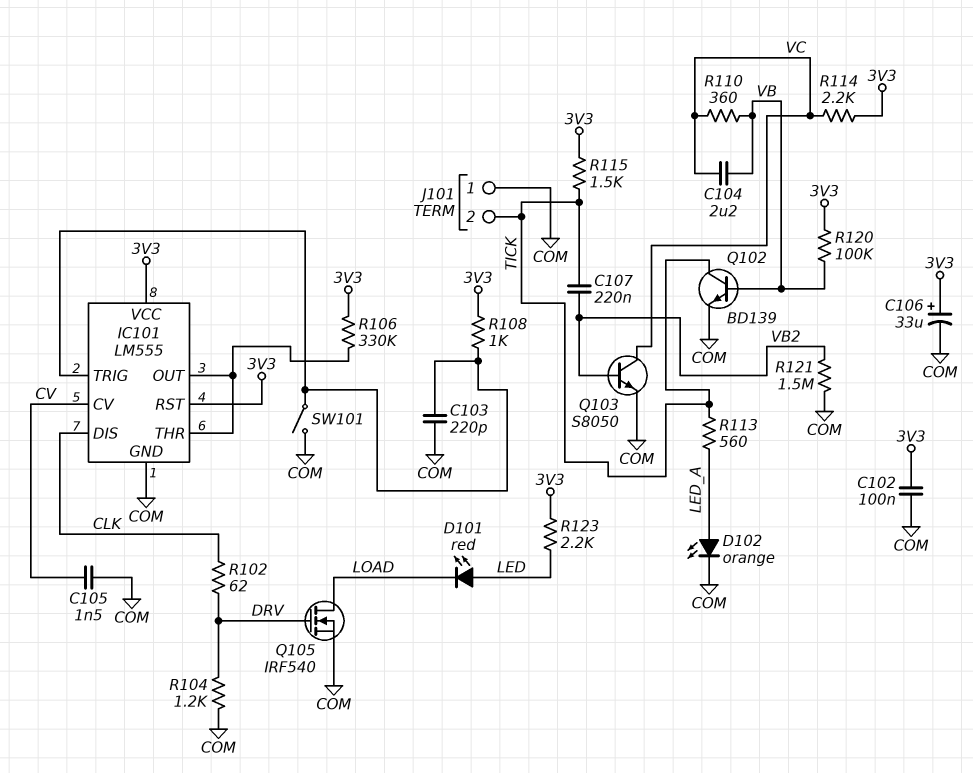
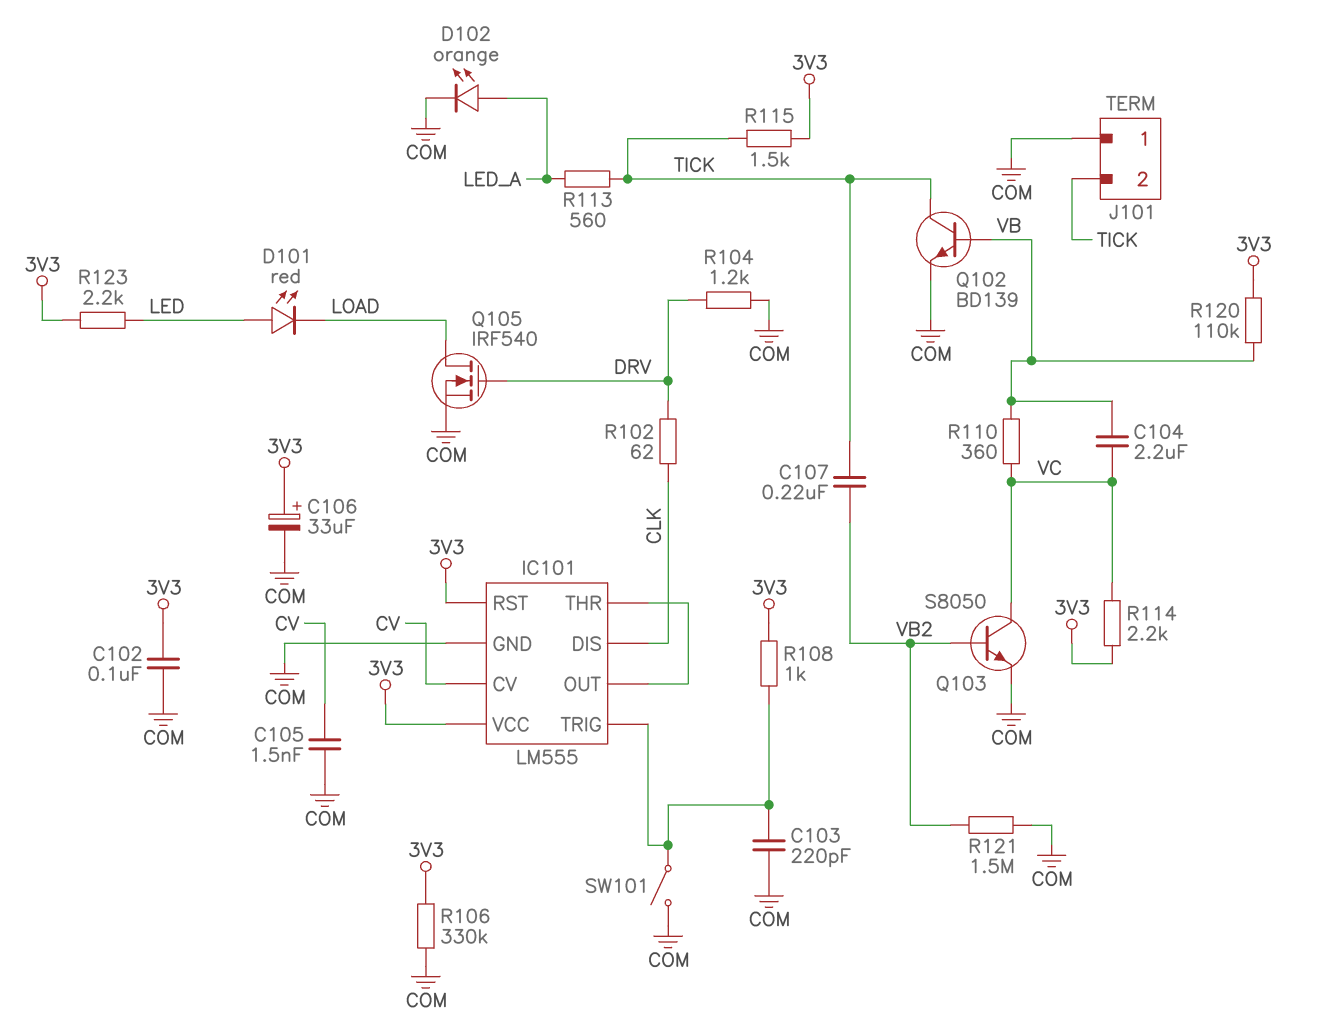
R106: 330k (3V3, IC101/OUT) -> 330k (3V3, COM)
R120: 100k (3V3, VB) -> 110k (3V3, VB)

